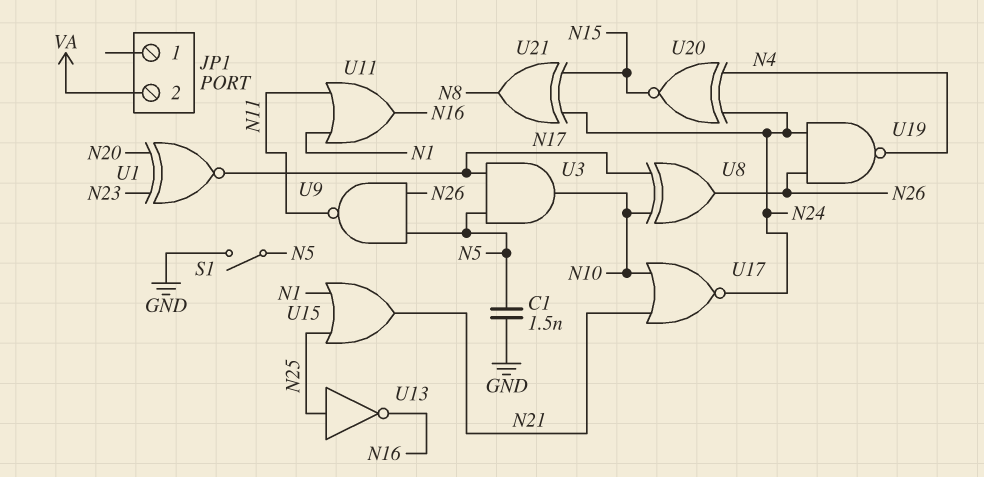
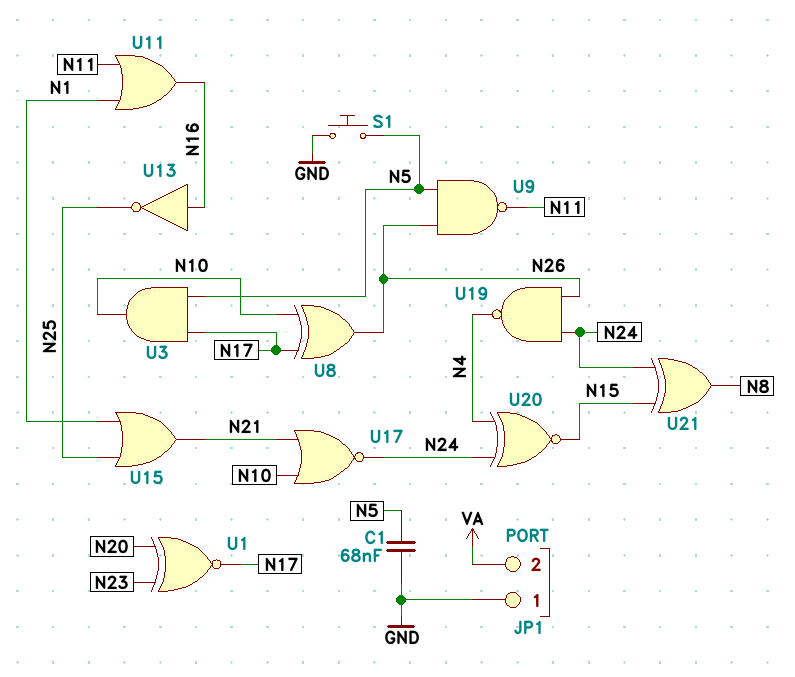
C1: 1.5nF (GND, N5) -> 68nF (GND, N5)
JP1 pin 1: none -> GND
S1: switch (GND, N5) -> button (GND, N5)
U13: NOT (in N25, out N16) -> NOT (in N16, out N25)

